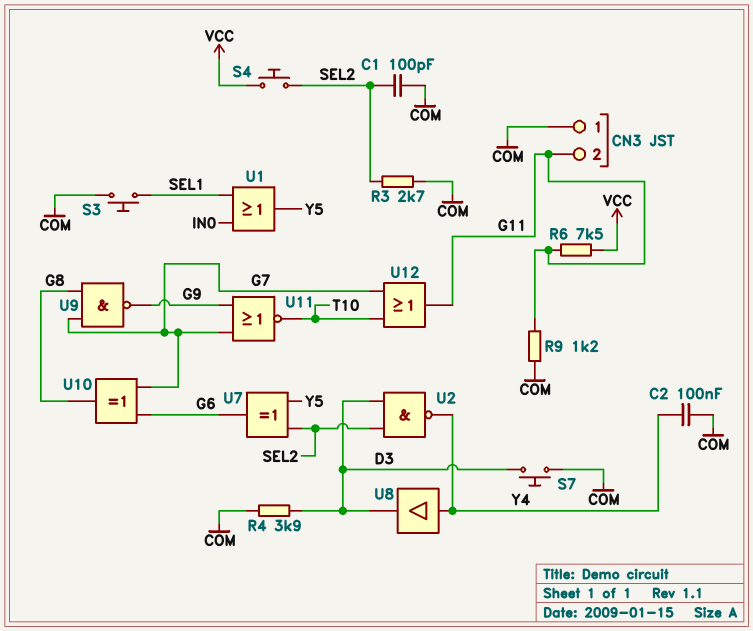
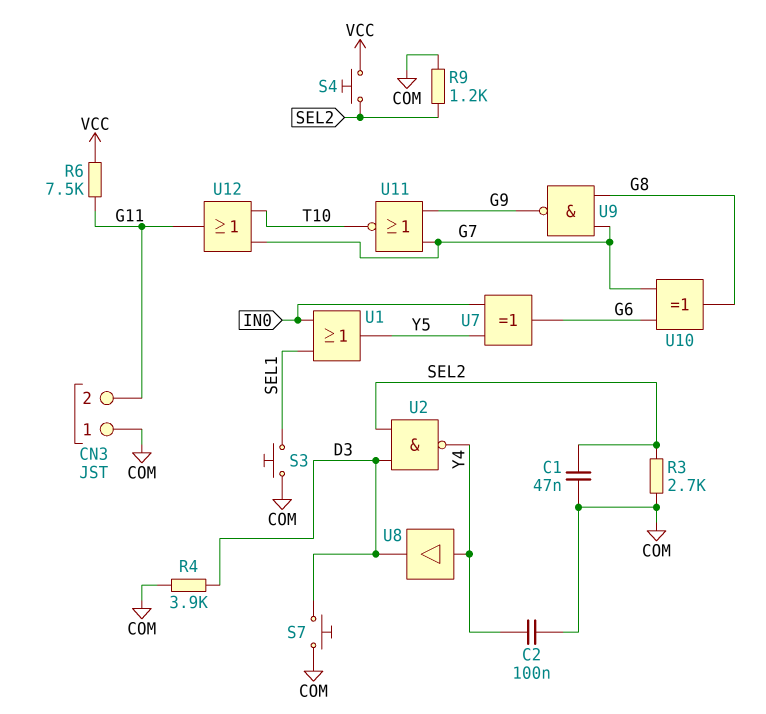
C1: 100pF (COM, SEL2) -> 47nF (COM, SEL2)
R9: 1.2k (COM, G11) -> 1.2k (COM, SEL2)
U7: XOR (in SEL2, in Y5, out G6) -> XOR (in IN0, in Y5, out G6)

